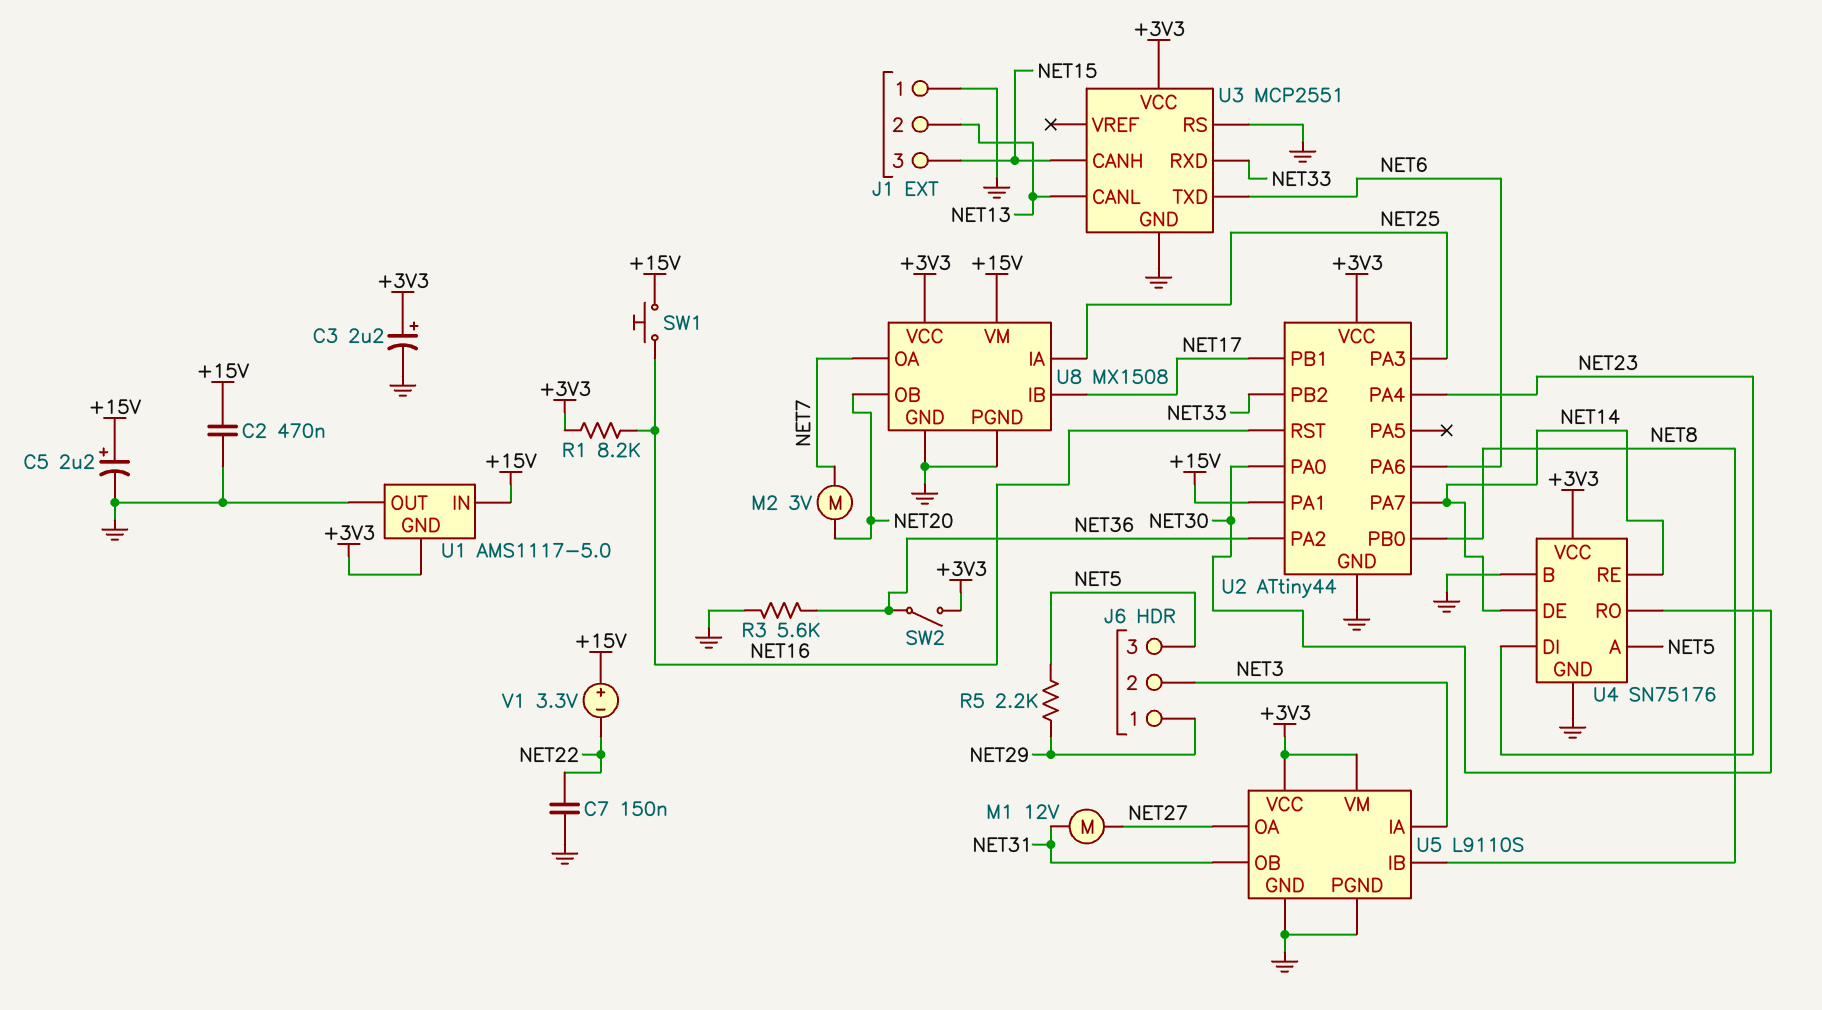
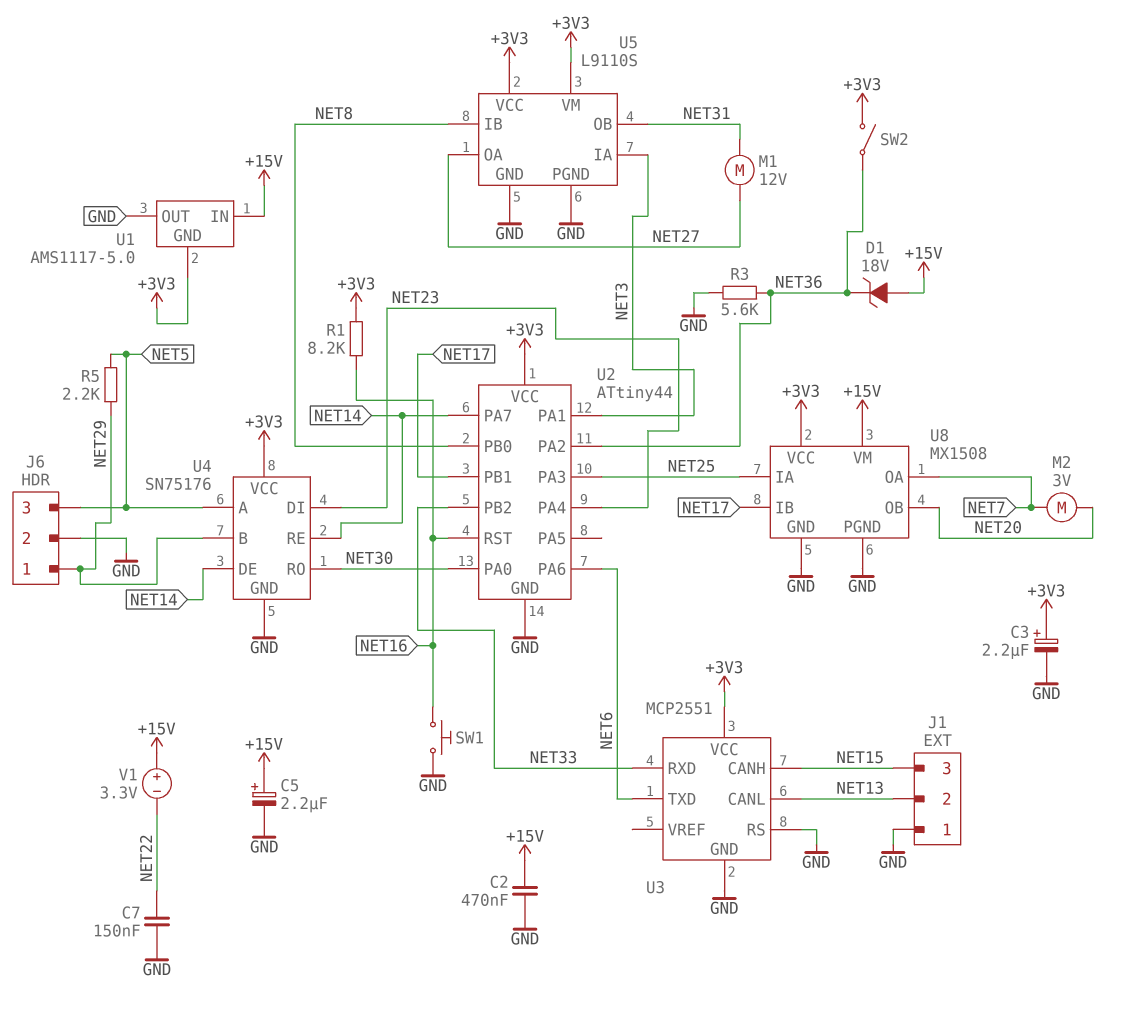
D1: none -> zener 18V (A +15V, K NET36)
J6 pin 2: NET3 -> GND
SW1: button (+15V, NET16) -> button (GND, NET16)
U2 pin PA1: +15V -> NET3
U4 pin B: GND -> NET29

